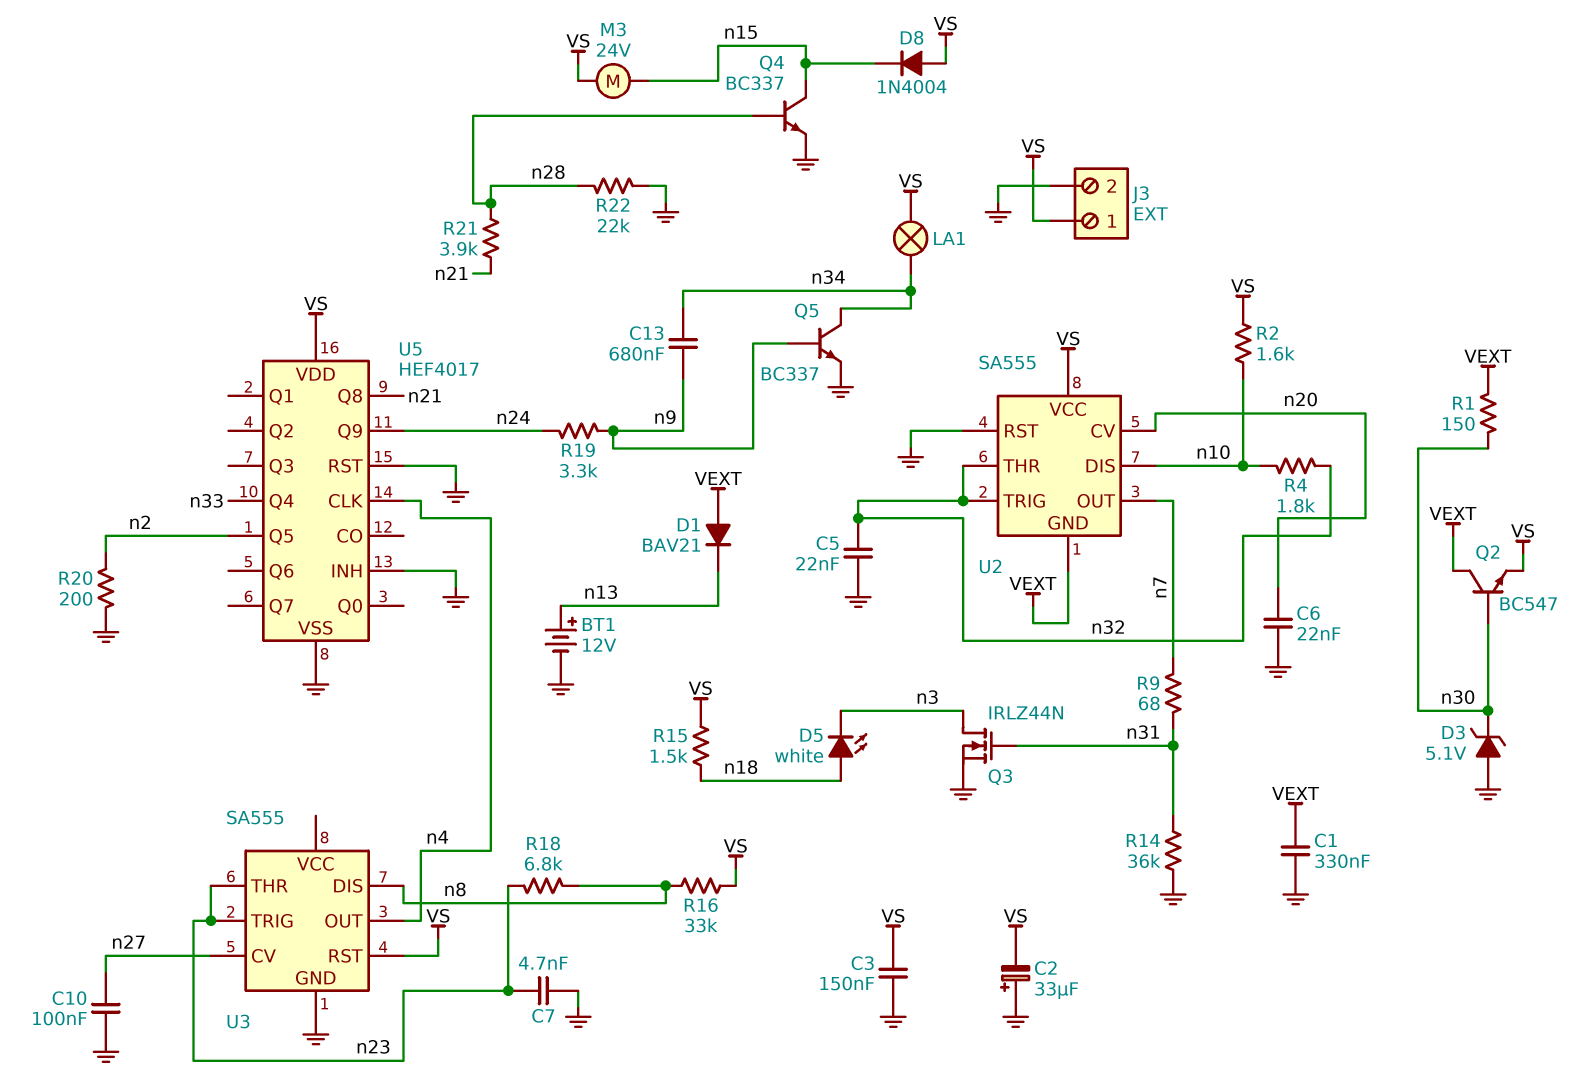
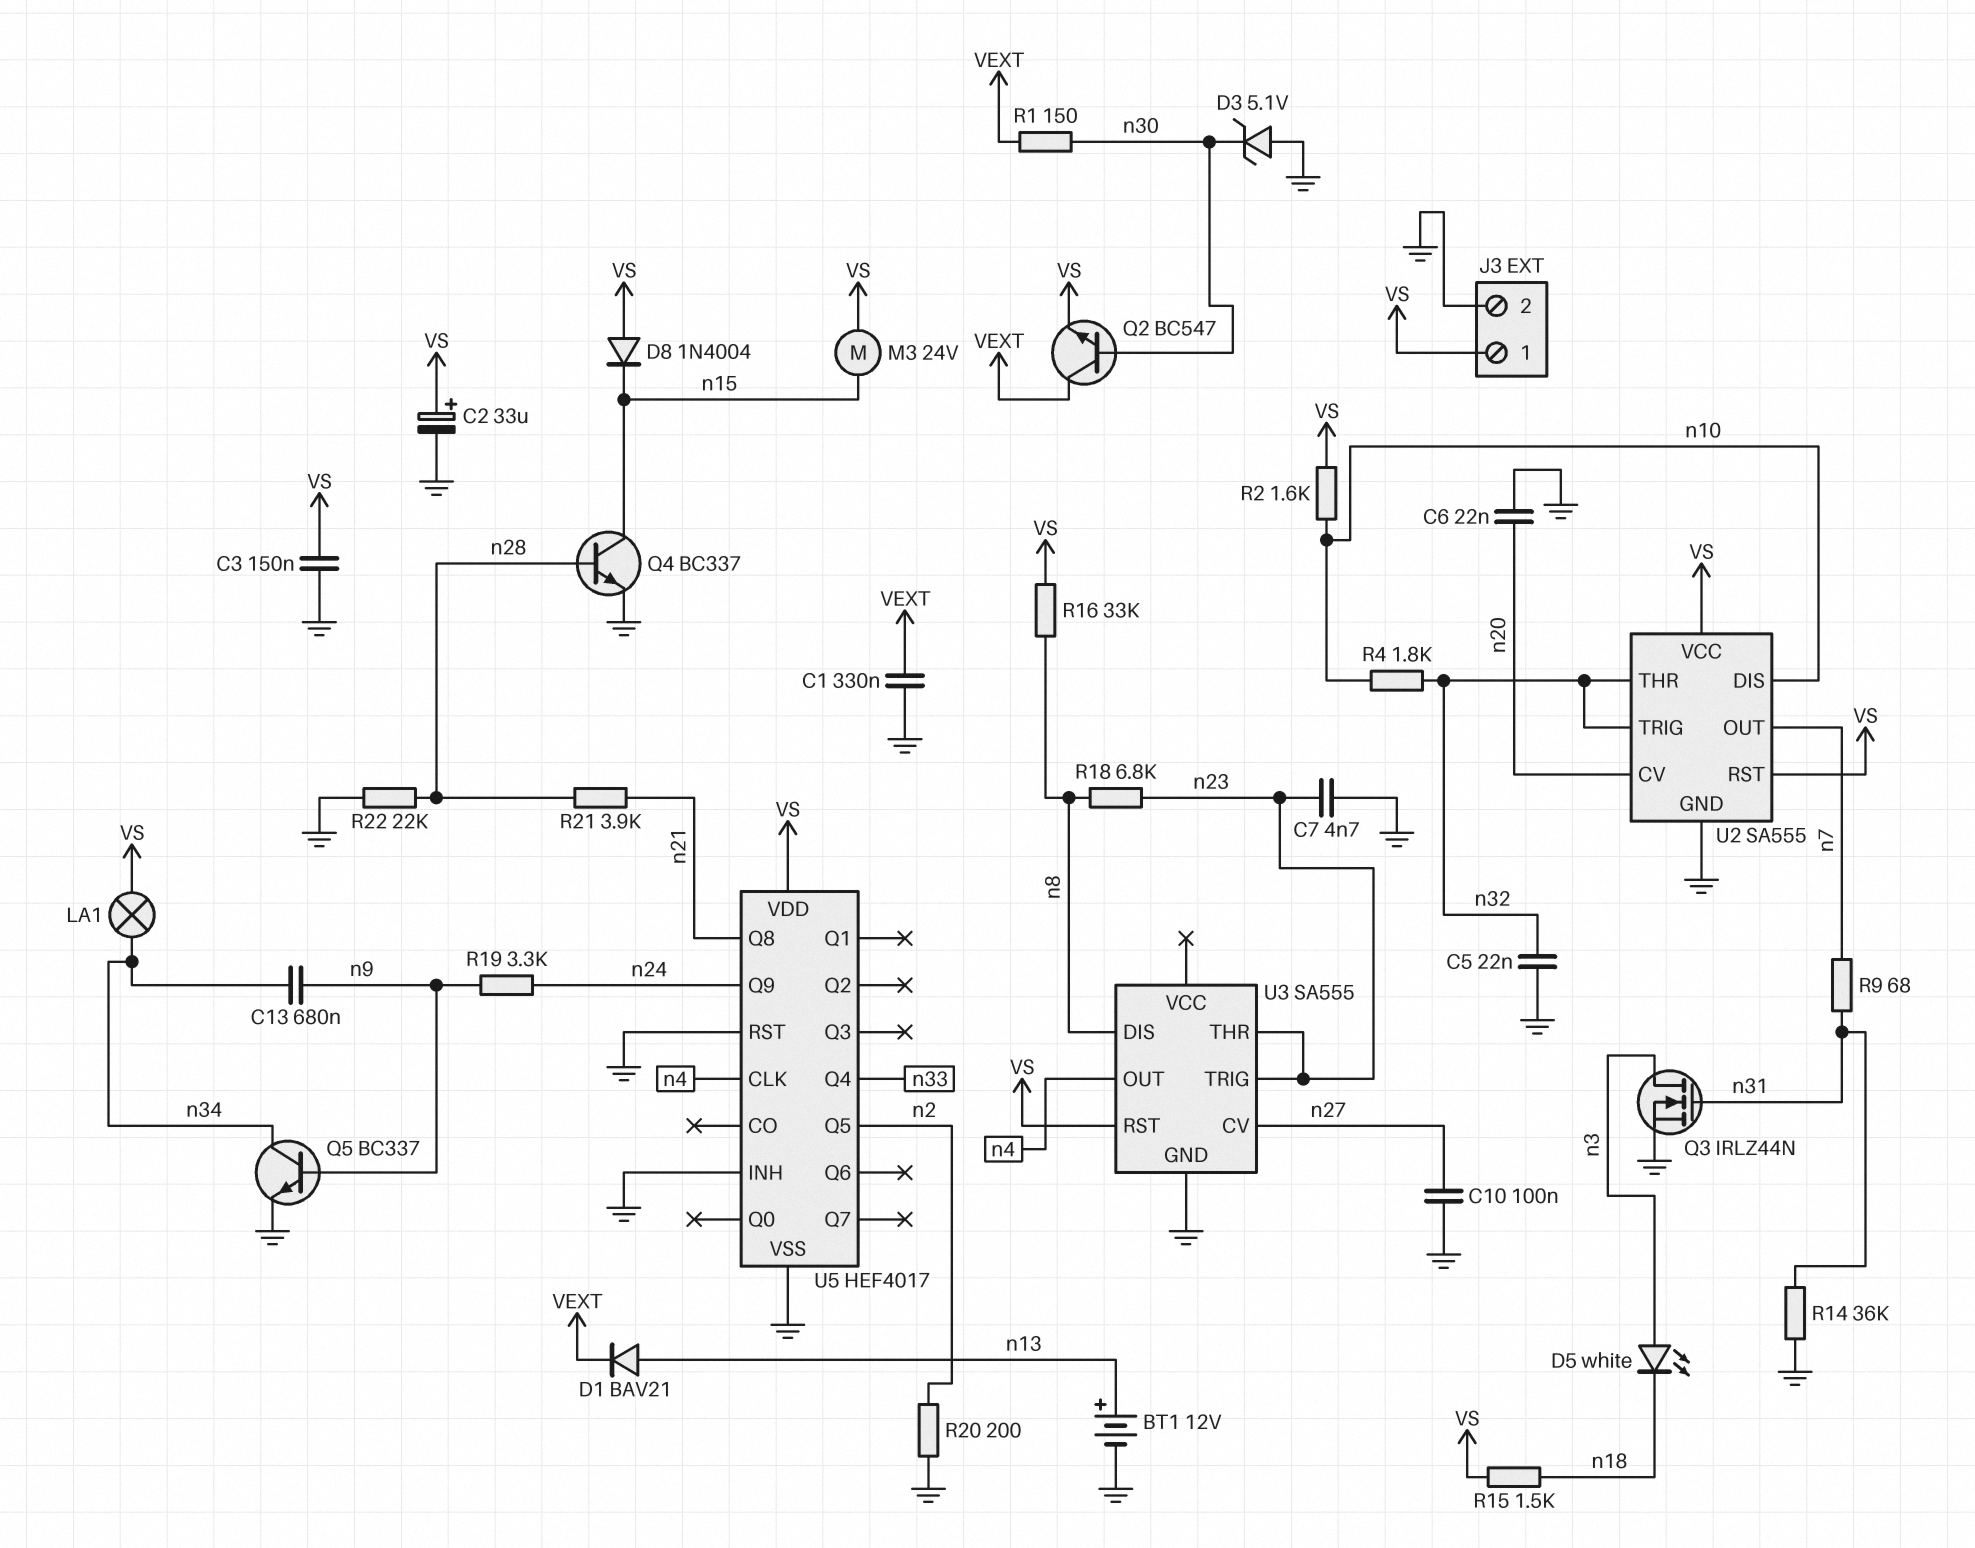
C2: 33uF (plus GND, minus VS) -> 33uF (plus VS, minus GND)
D1: diode BAV21 (A VEXT, K n13) -> diode BAV21 (A n13, K VEXT)
D5: LED white (A n18, K n3) -> LED white (A n3, K n18)
U2 pin GND: VEXT -> GND
U2 pin RST: GND -> VS

